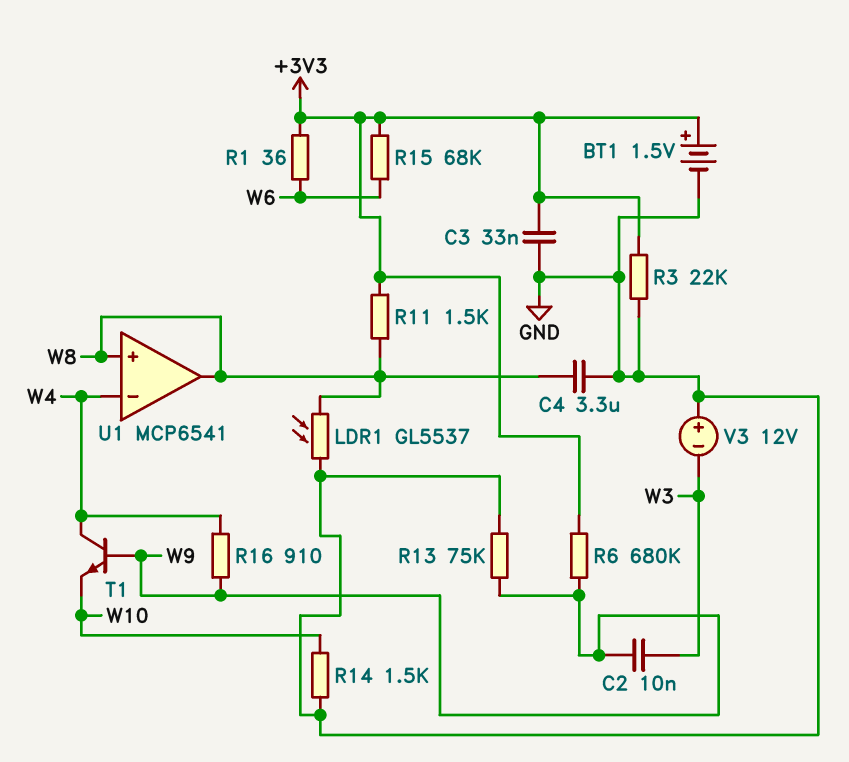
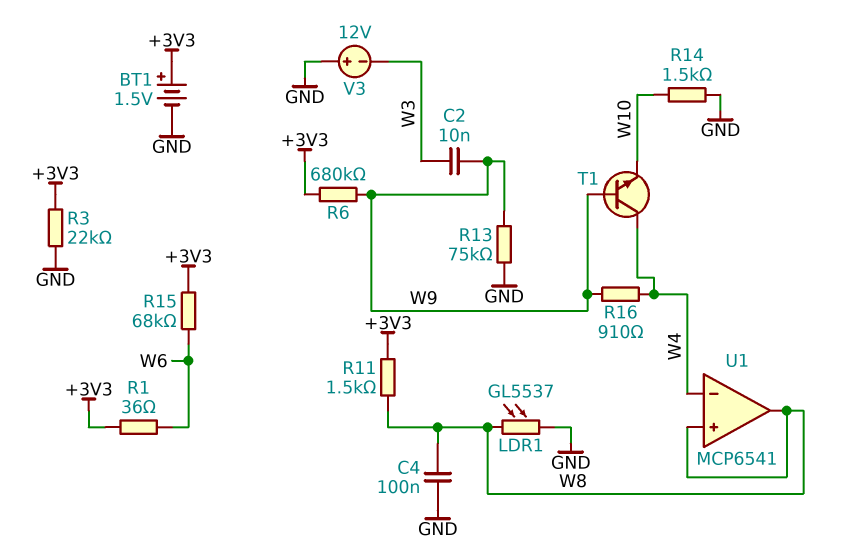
C3: 33nF (+3V3, GND) -> none
C4: 3.3uF (GND, W8) -> 100nF (GND, W8)

